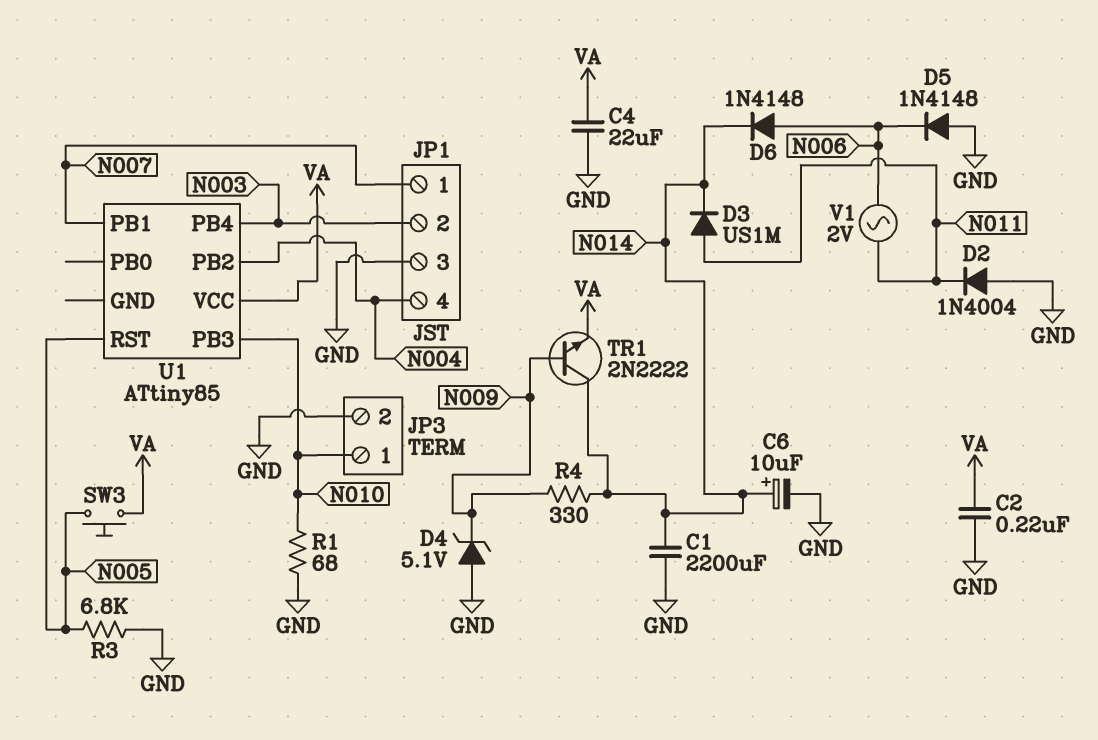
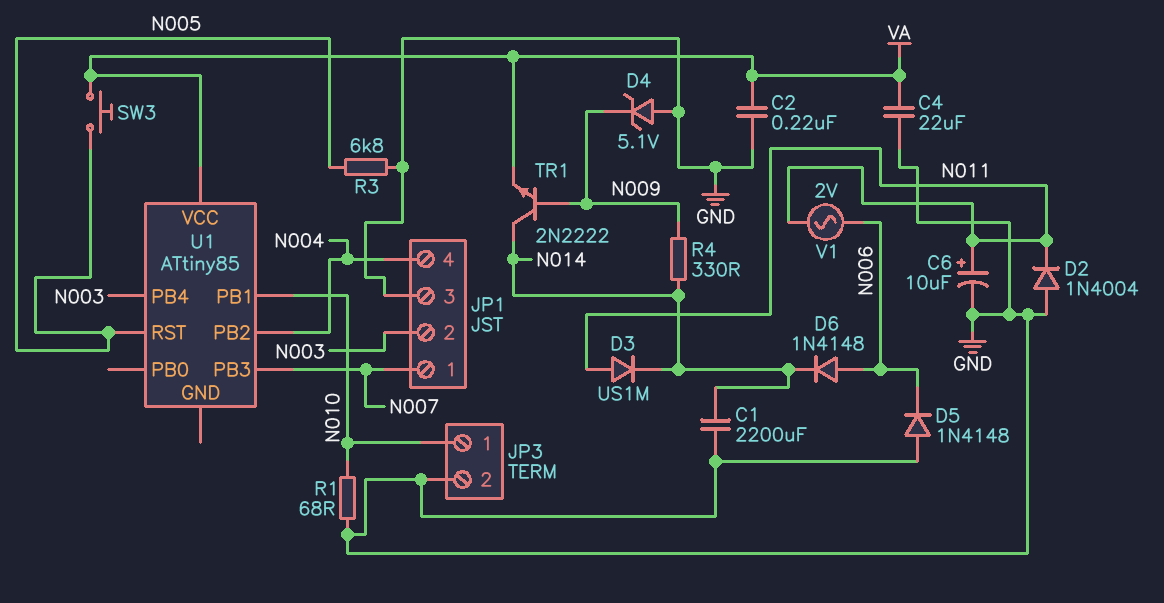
C6: 10uF (plus N014, minus GND) -> 10uF (plus N011, minus GND)
U1 pin PB1: N007 -> N010
U1 pin PB3: N010 -> N007

